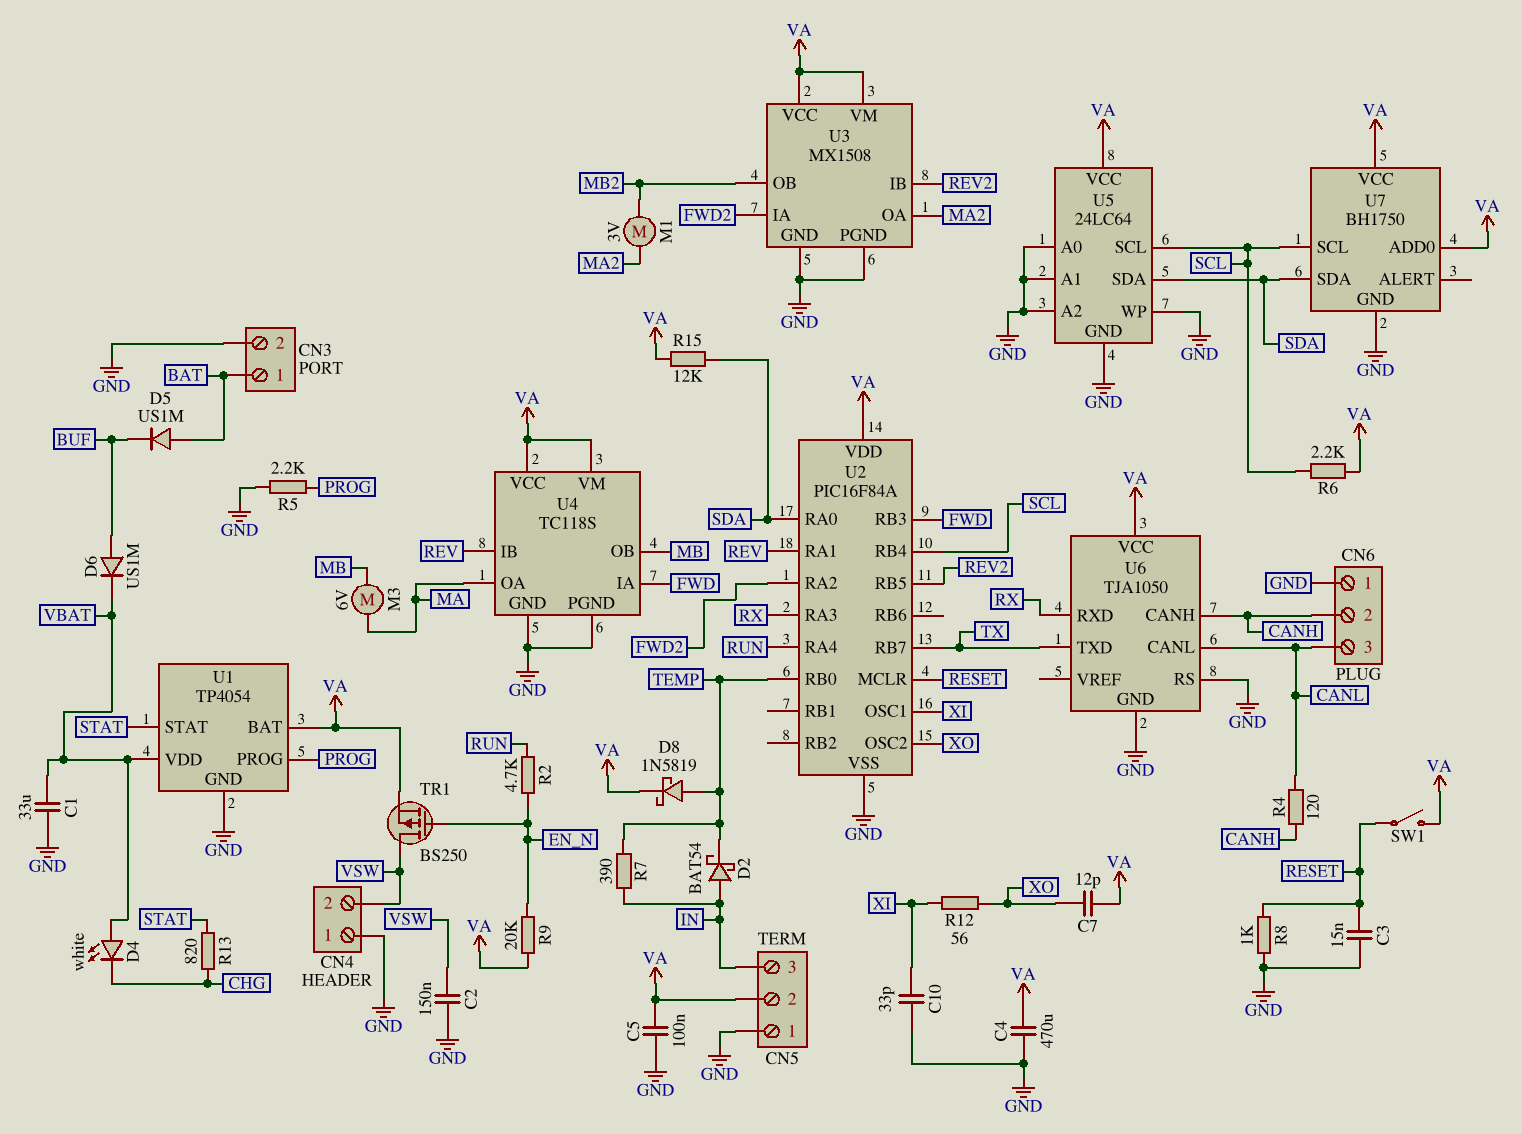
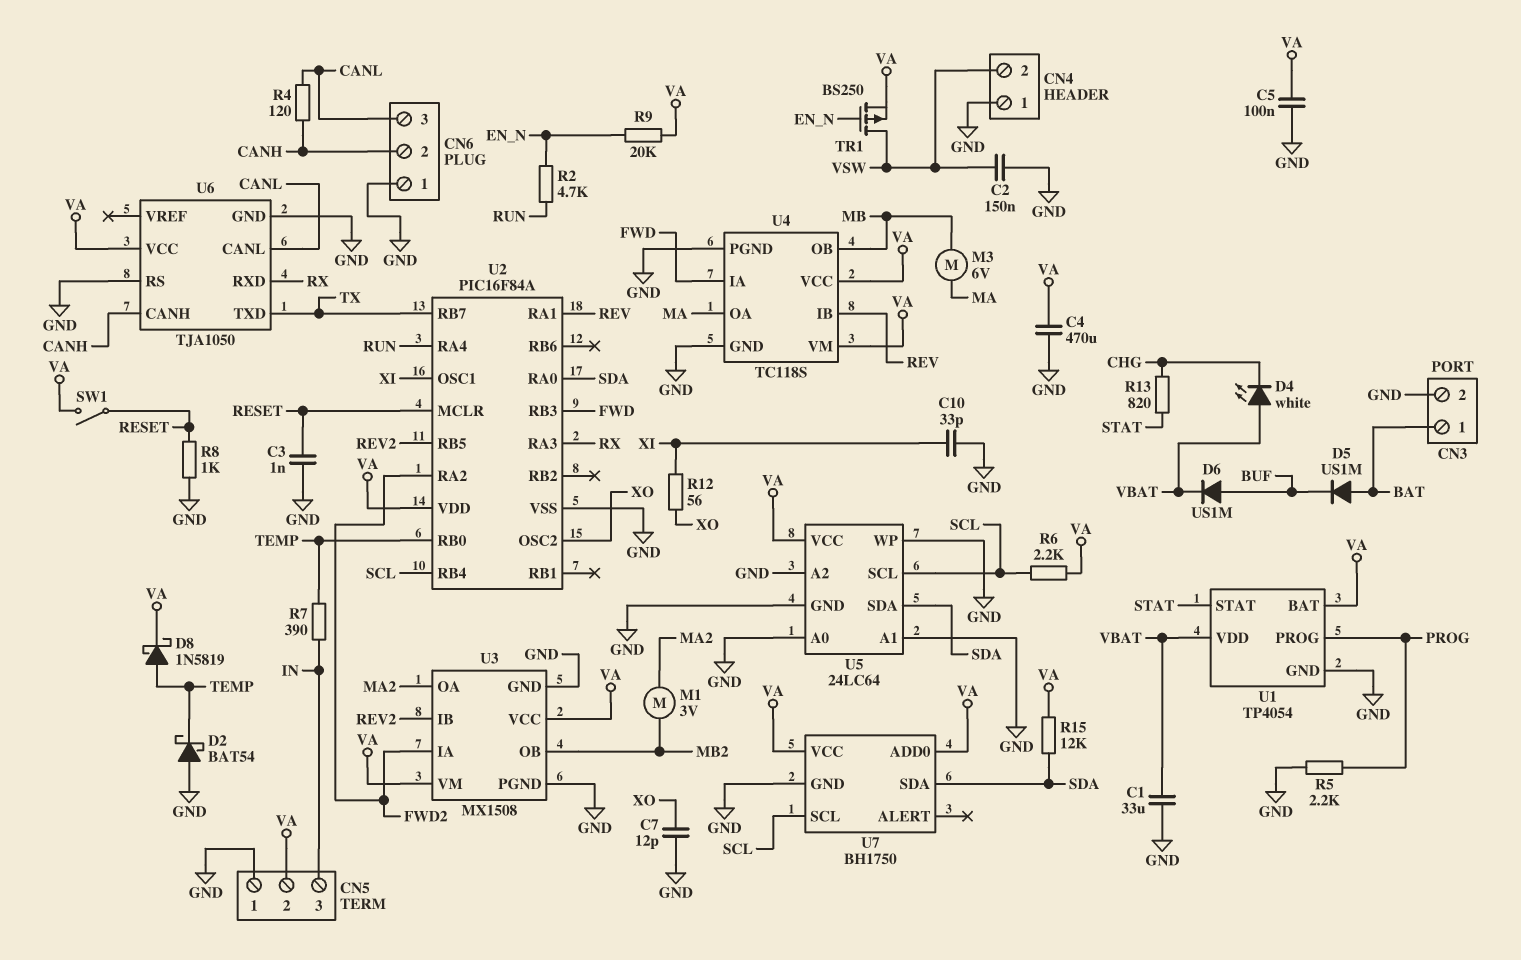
C3: 15nF (GND, RESET) -> 1nF (GND, RESET)
C7: 12pF (VA, XO) -> 12pF (GND, XO)
D2: schottky BAT54 (A IN, K TEMP) -> schottky BAT54 (A GND, K TEMP)

